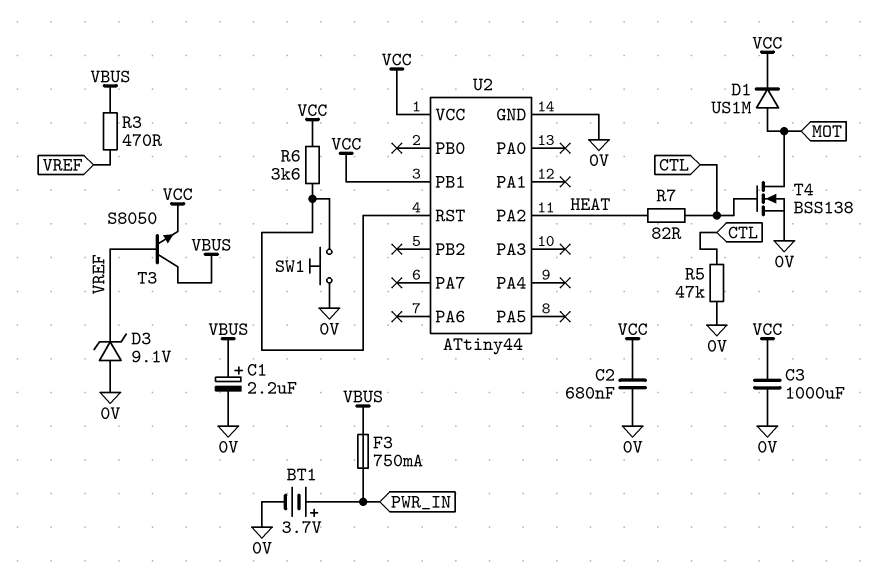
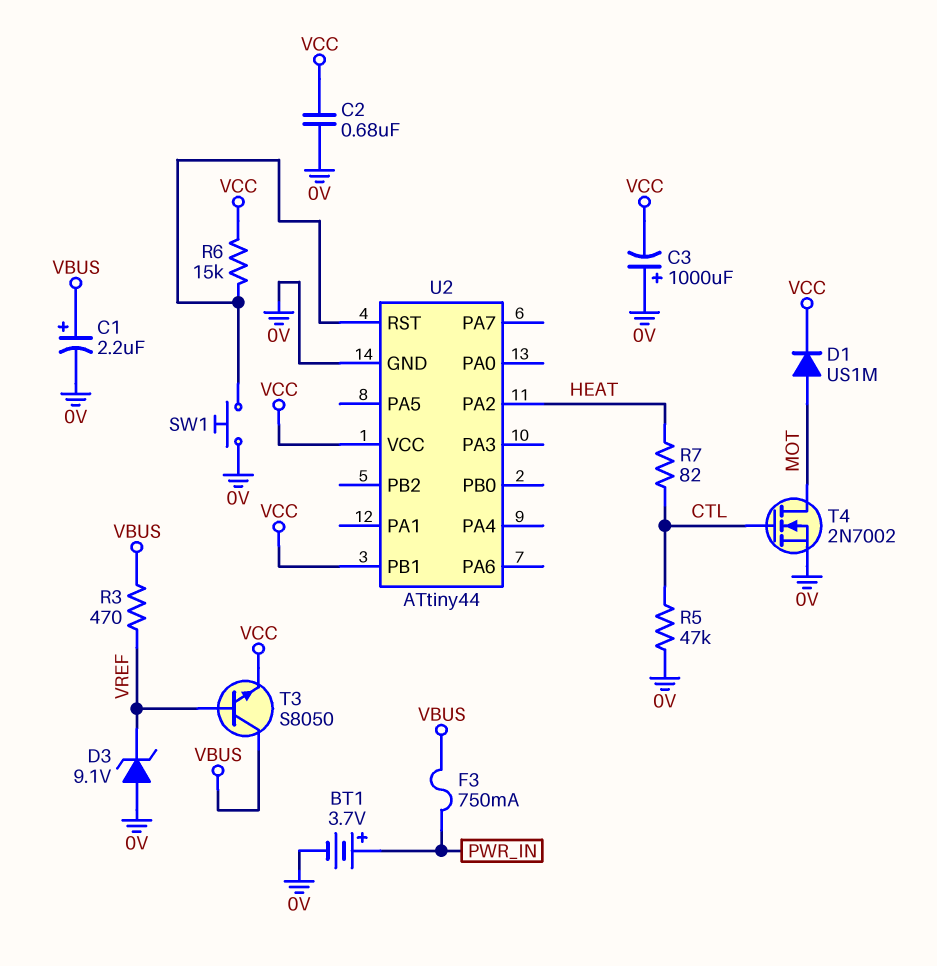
C3: 1000uF (0V, VCC) -> 1000uF (plus 0V, minus VCC)
R6: 3.6k (U2/RST, VCC) -> 15k (U2/RST, VCC)
T4: NMOS BSS138 (G CTL, D MOT, S 0V) -> NMOS 2N7002 (G CTL, D MOT, S 0V)

